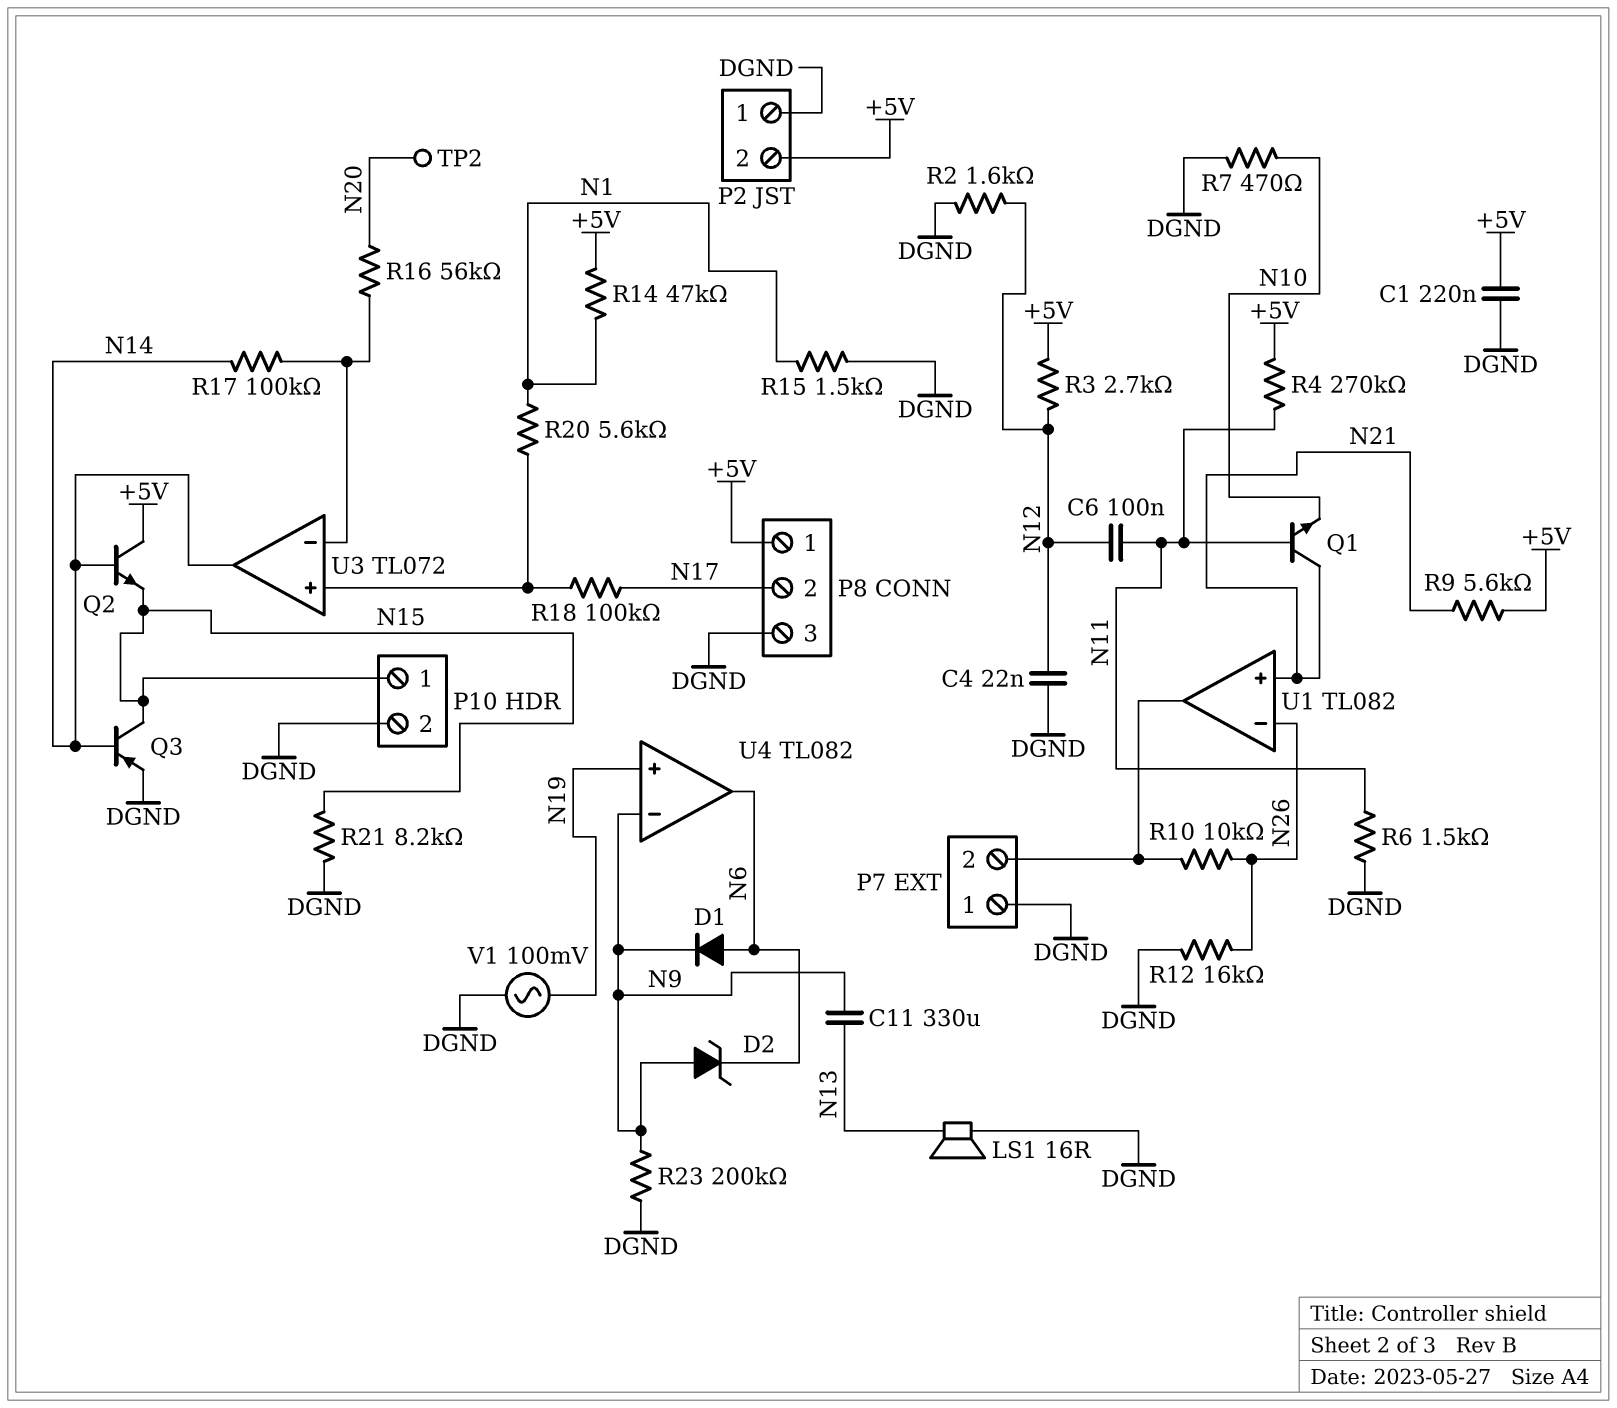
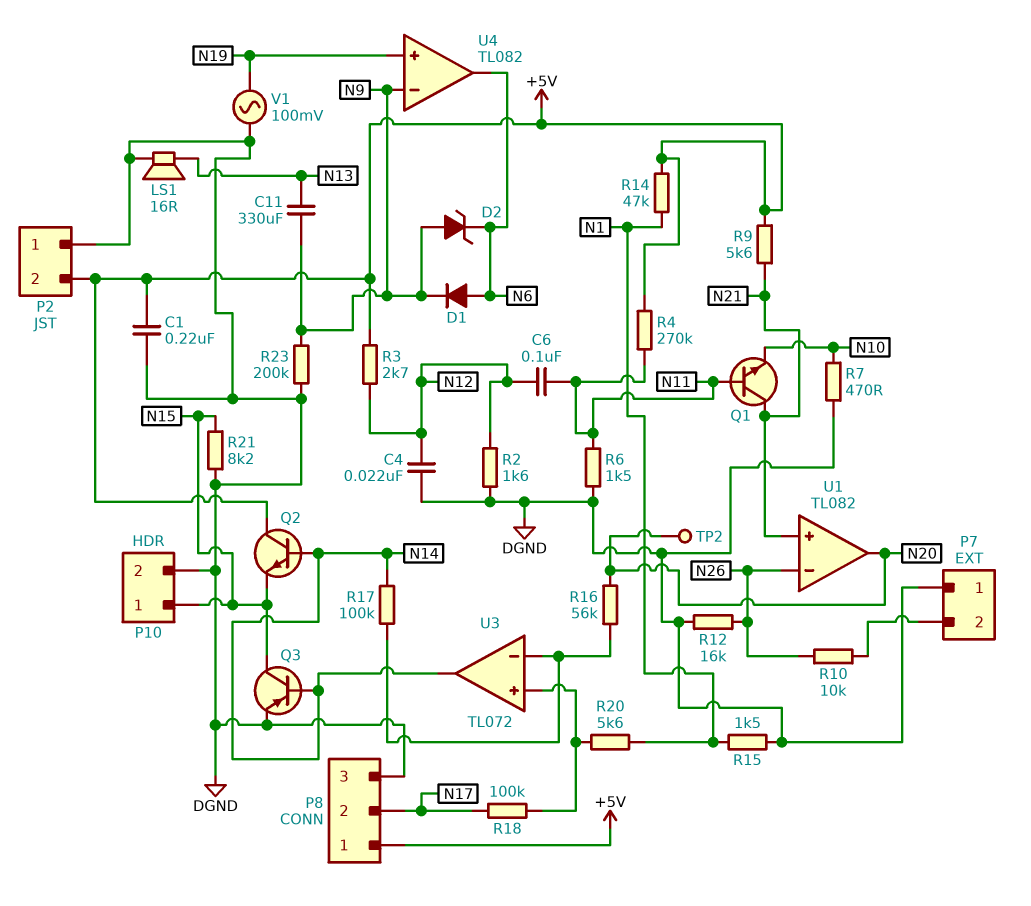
U1 pin out: P7/2 -> N20

